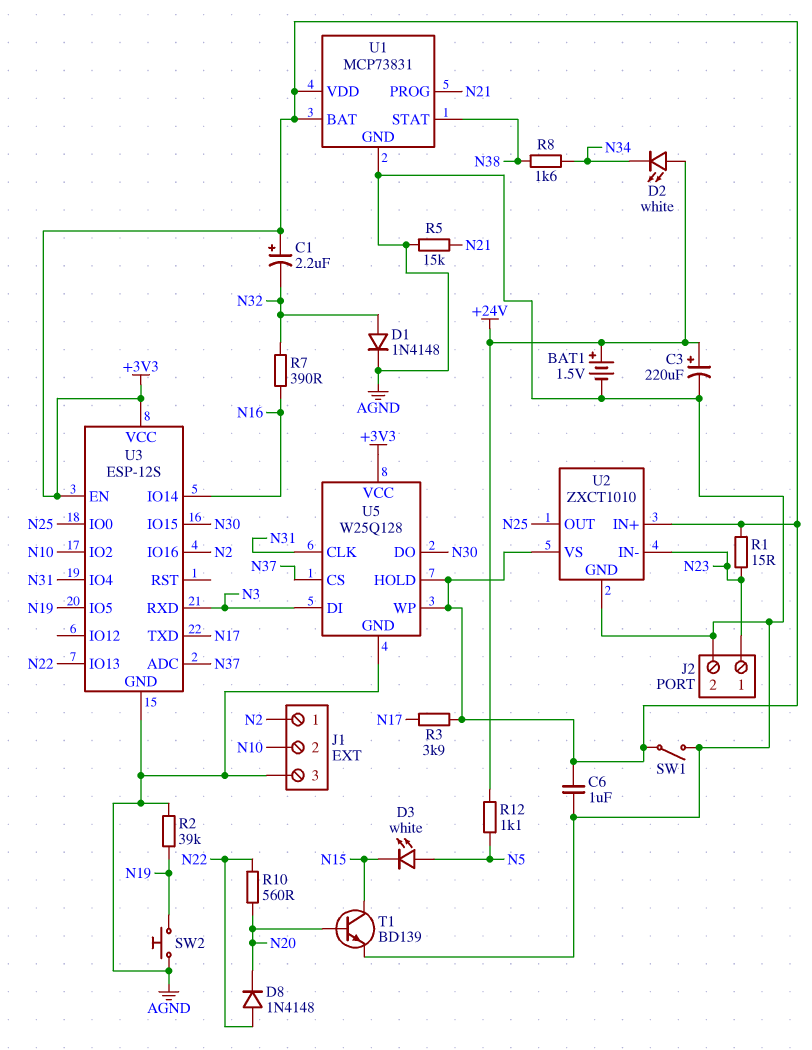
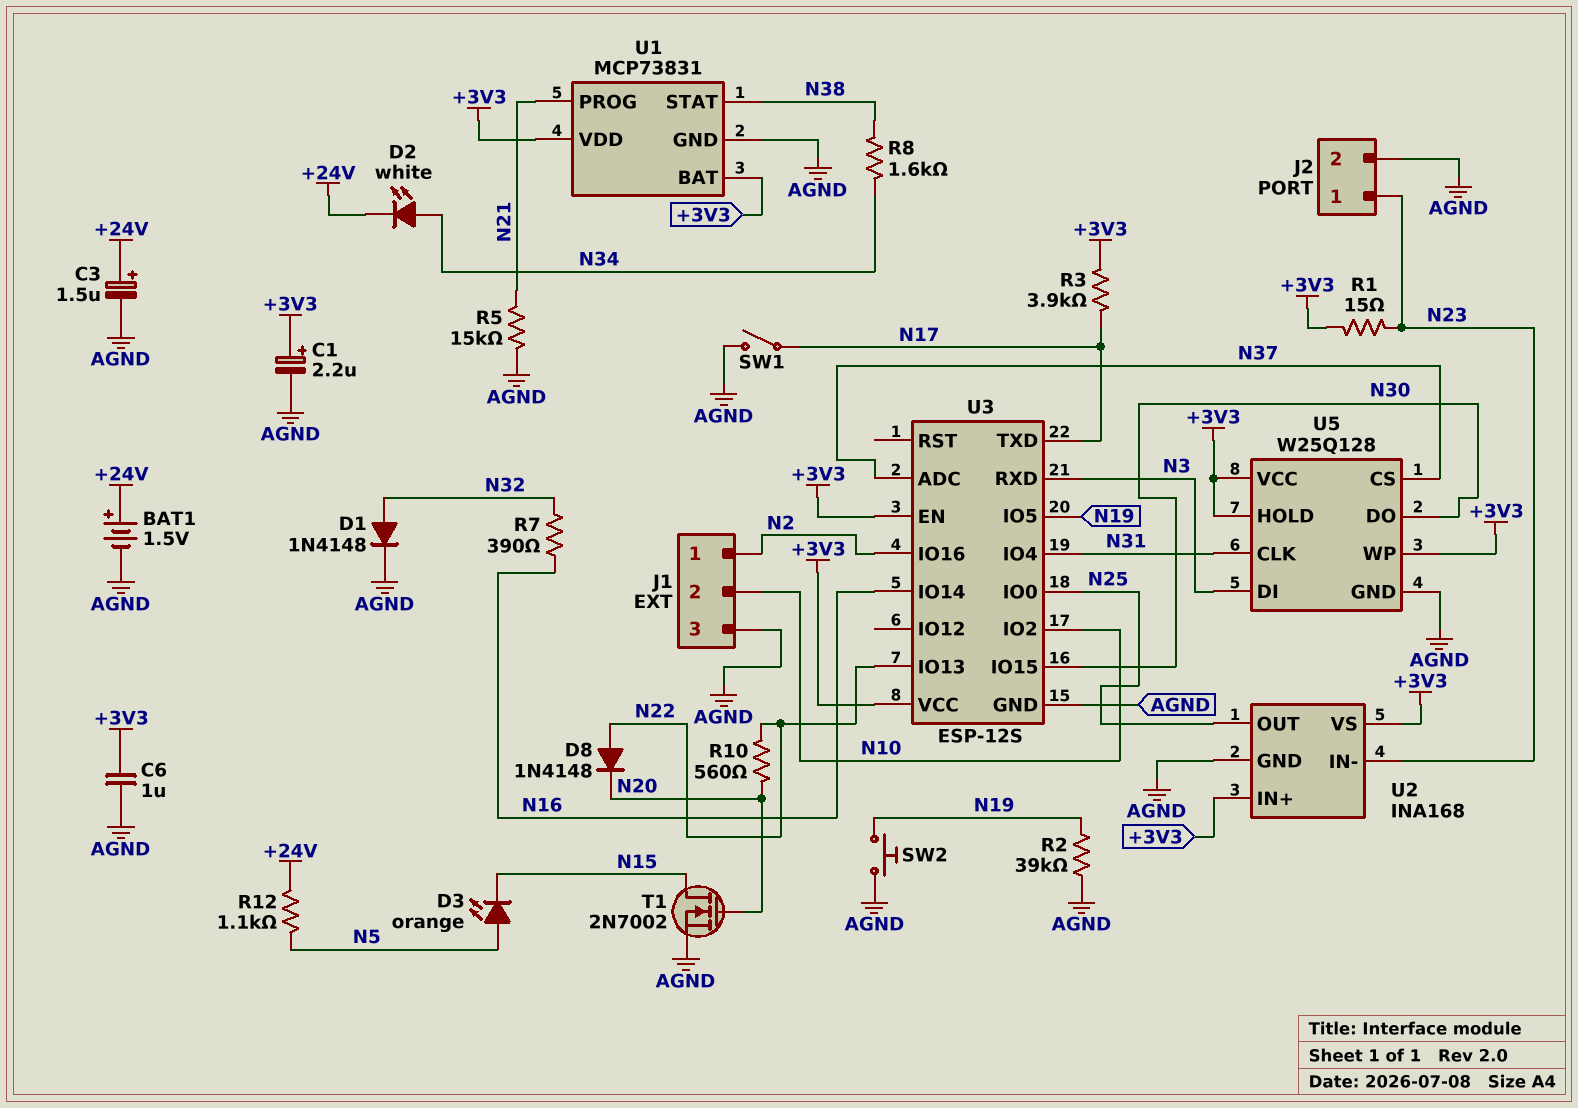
C1: 2.2uF (plus +3V3, minus N32) -> 2.2uF (plus +3V3, minus AGND)
C3: 220uF (plus +24V, minus AGND) -> 1.5uF (plus +24V, minus AGND)
D2: LED white (A +24V, K N34) -> LED white (A N34, K +24V)
D3: LED white (A N5, K N15) -> LED orange (A N5, K N15)
SW1: switch (+3V3, AGND) -> switch (AGND, N17)
T1: NPN BD139 (B N20, C N15, E AGND) -> NMOS 2N7002 (G N20, D N15, S AGND)
U2: ZXCT1010 -> INA168

